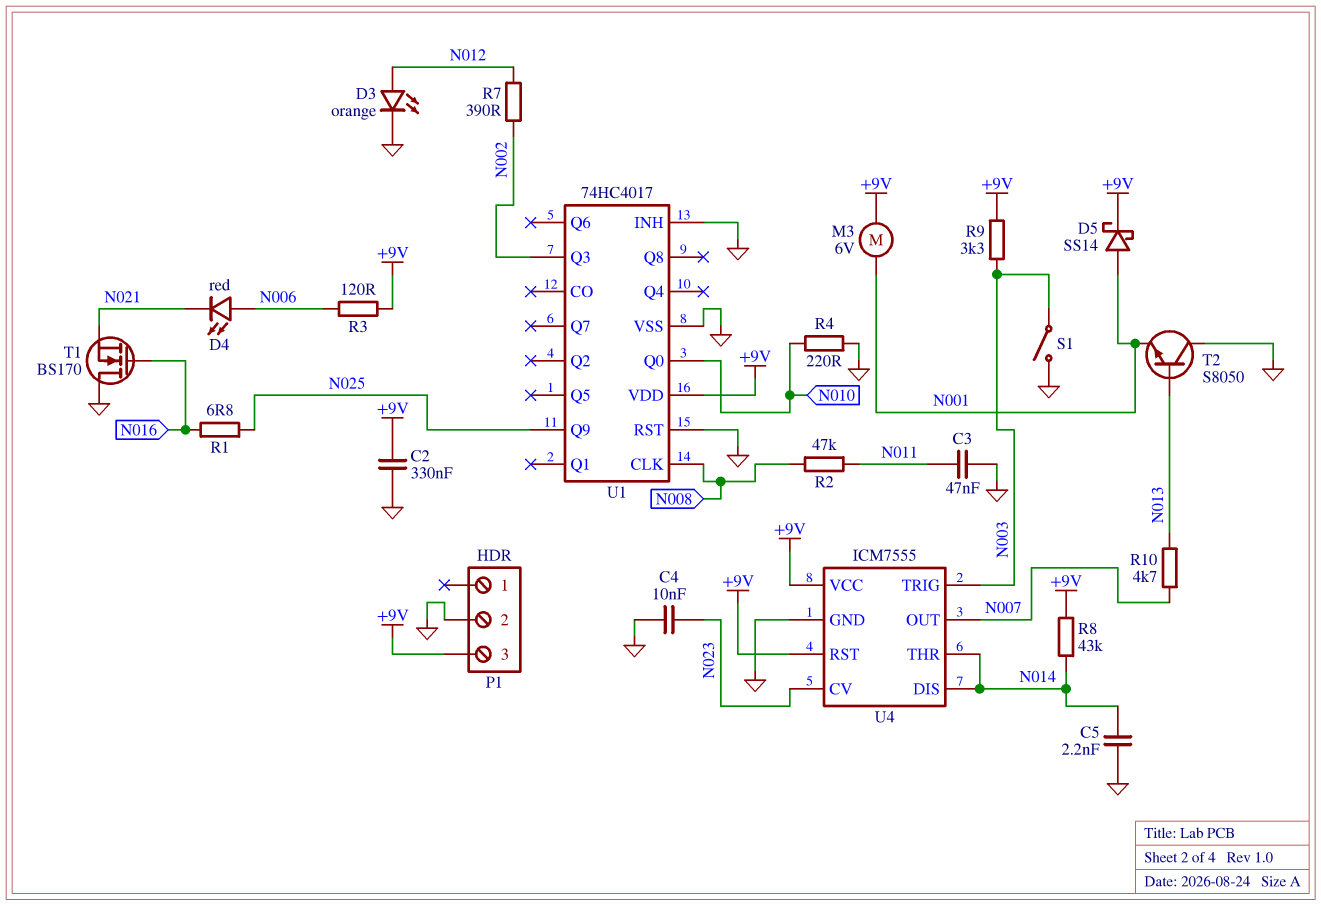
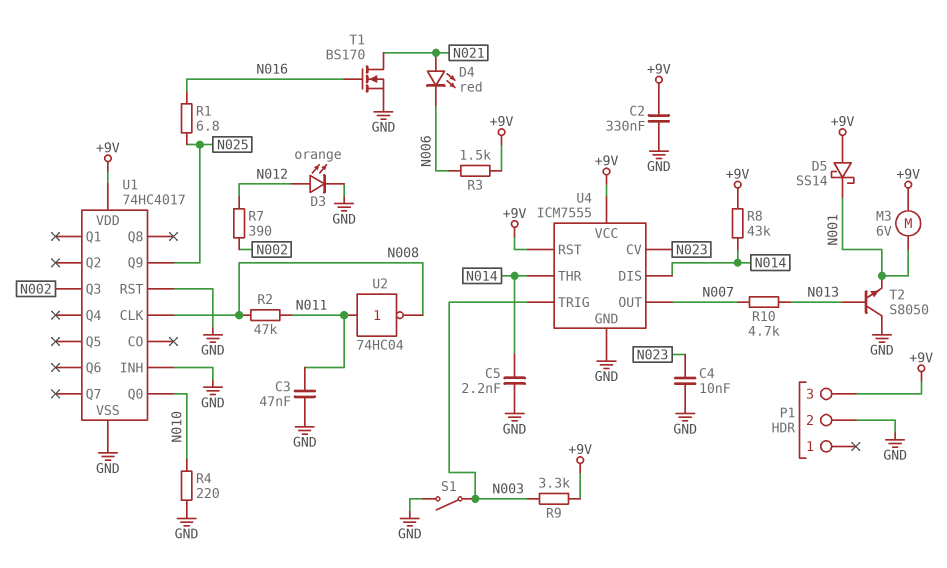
D4: LED red (A N006, K N021) -> LED red (A N021, K N006)
D5: schottky SS14 (A N001, K +9V) -> schottky SS14 (A +9V, K N001)
R3: 120 (+9V, N006) -> 1.5k (+9V, N006)
T1: NMOS BS170 (G N016, D GND, S N021) -> NMOS BS170 (G N016, D N021, S GND)
U2: none -> NOT 74HC04 (in N011, out N008)

